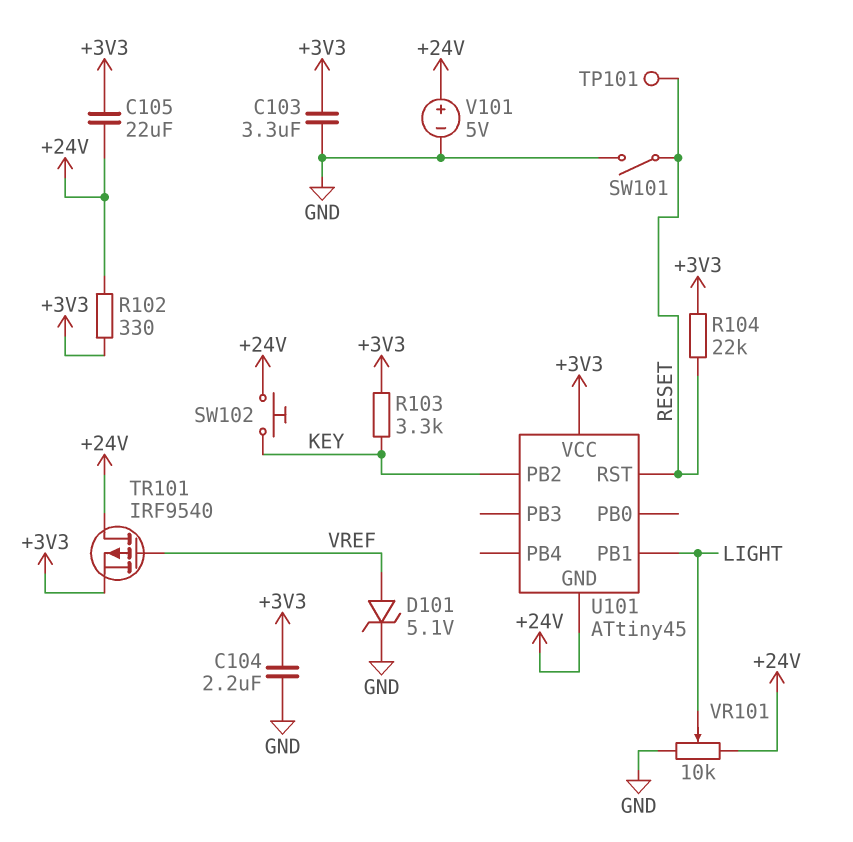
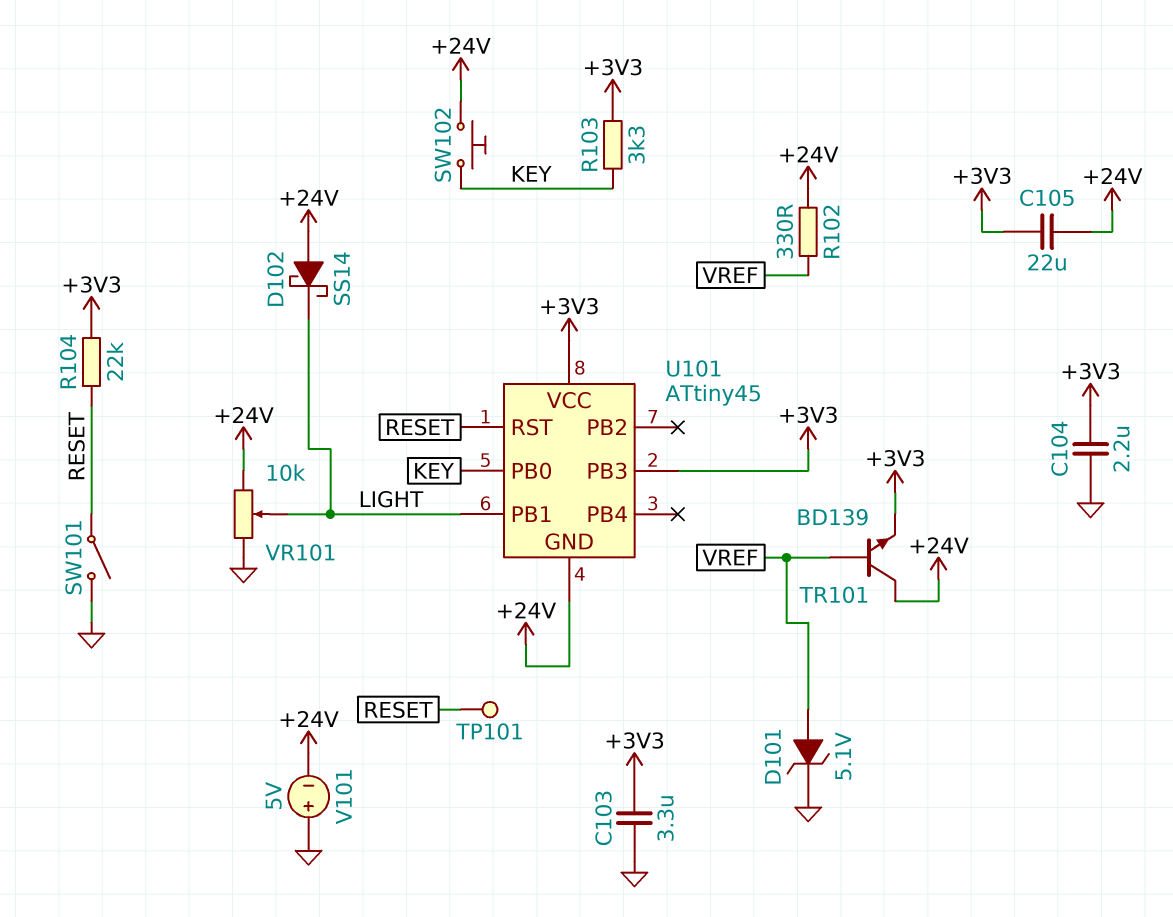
D102: none -> schottky SS14 (A +24V, K LIGHT)
R102: 330 (+3V3, +24V) -> 330 (+24V, VREF)
TR101: PMOS IRF9540 (G VREF, D +24V, S +3V3) -> NPN BD139 (B VREF, C +24V, E +3V3)
U101 pin PB0: none -> KEY
U101 pin PB2: KEY -> none
U101 pin PB3: none -> +3V3
V101: 5V (plus +24V, minus GND) -> 5V (plus GND, minus +24V)

